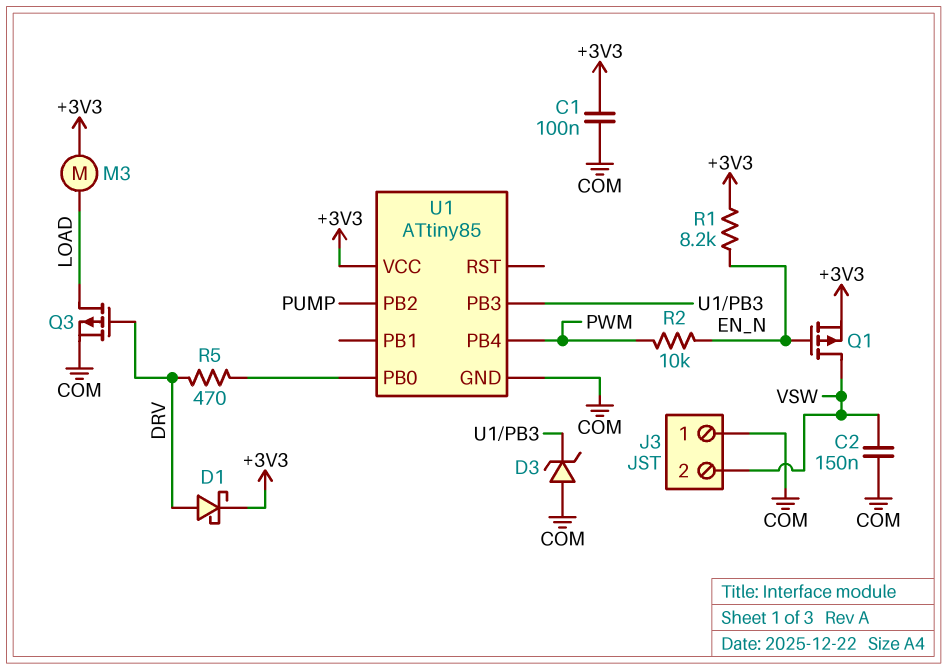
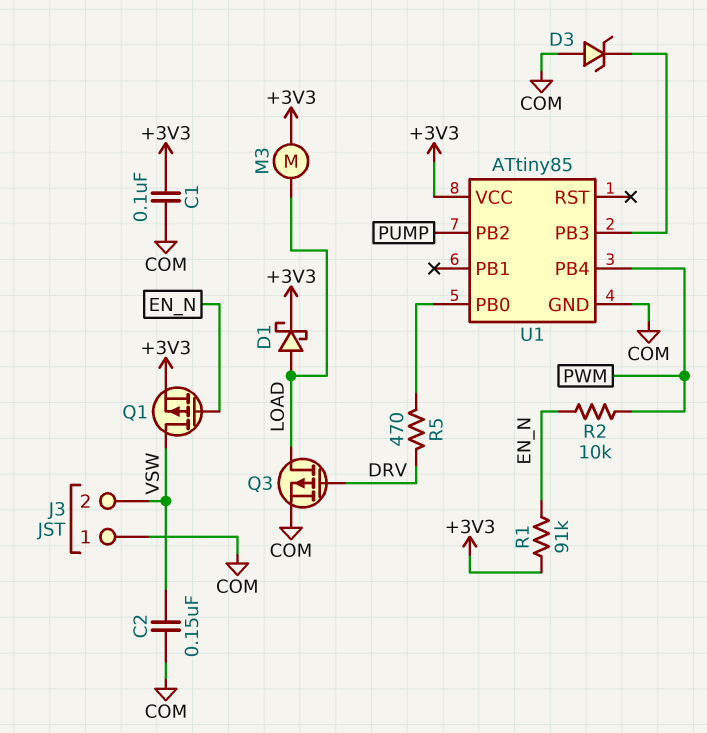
D1: schottky (A DRV, K +3V3) -> schottky (A LOAD, K +3V3)
R1: 8.2k (+3V3, EN_N) -> 91k (+3V3, EN_N)

